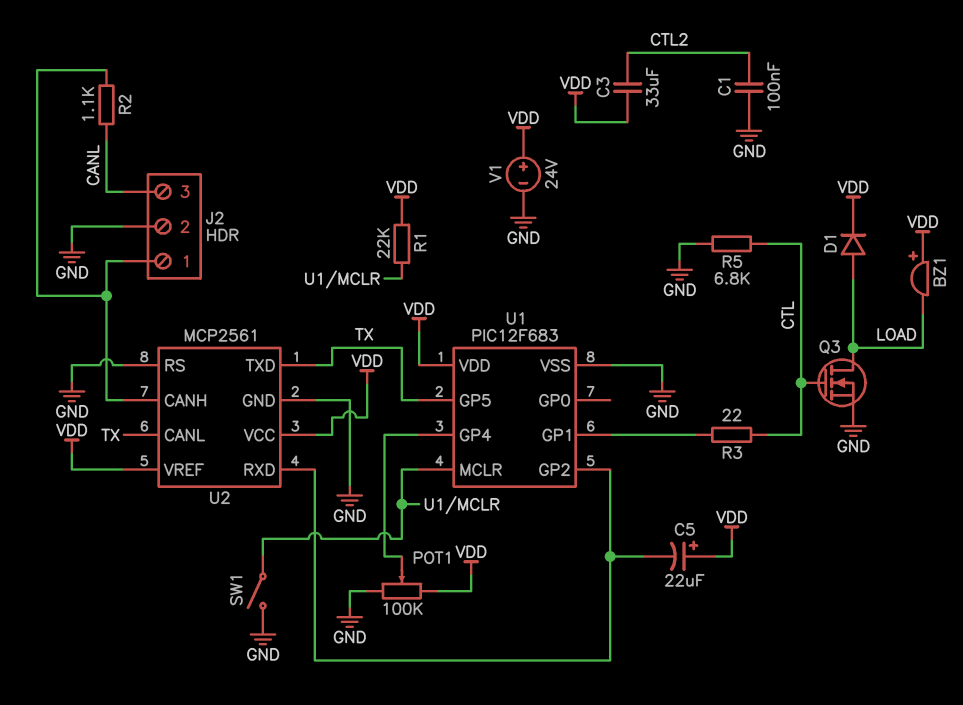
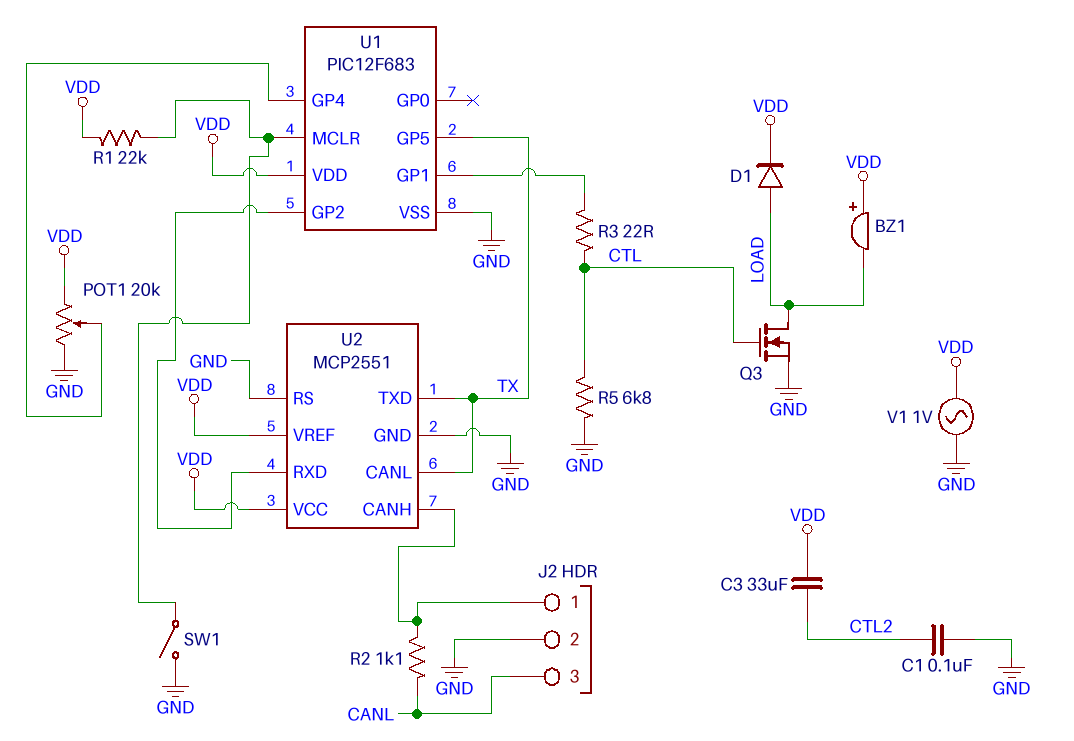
C5: 22uF (plus VDD, minus U1/GP2) -> none
POT1: 100k (GND, VDD, wiper U1/GP4) -> 20k (GND, VDD, wiper U1/GP4)
U2: MCP2561 -> MCP2551
V1: 24V (plus VDD, minus GND) -> AC 1V (GND, VDD)

